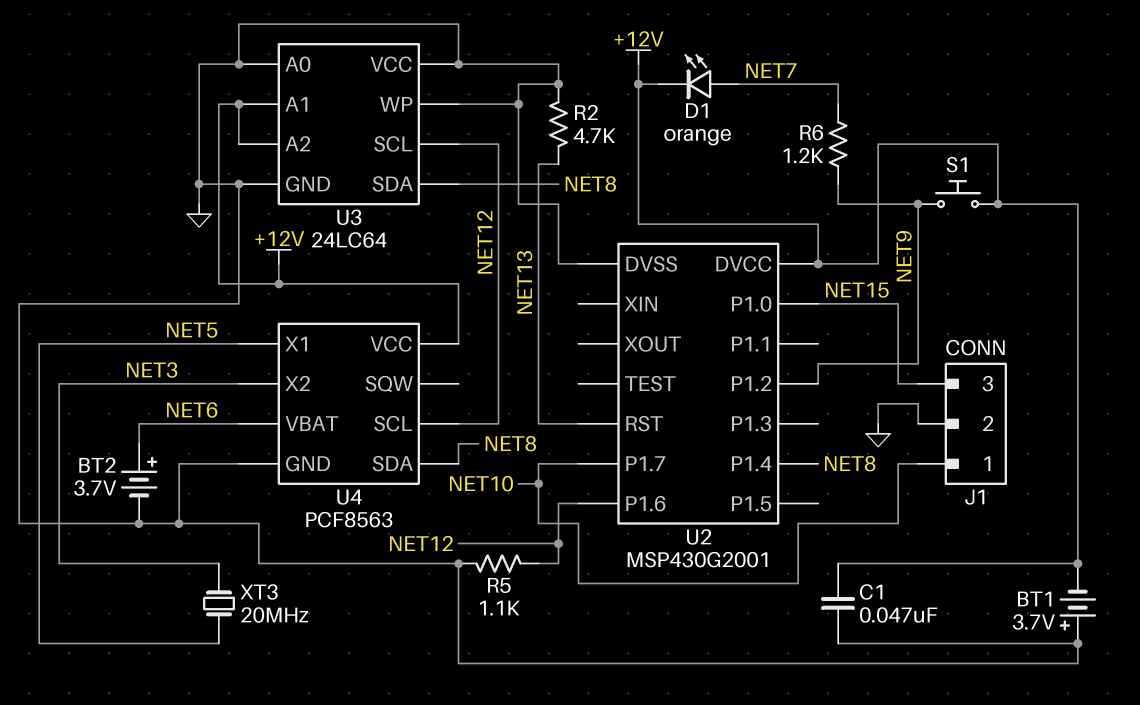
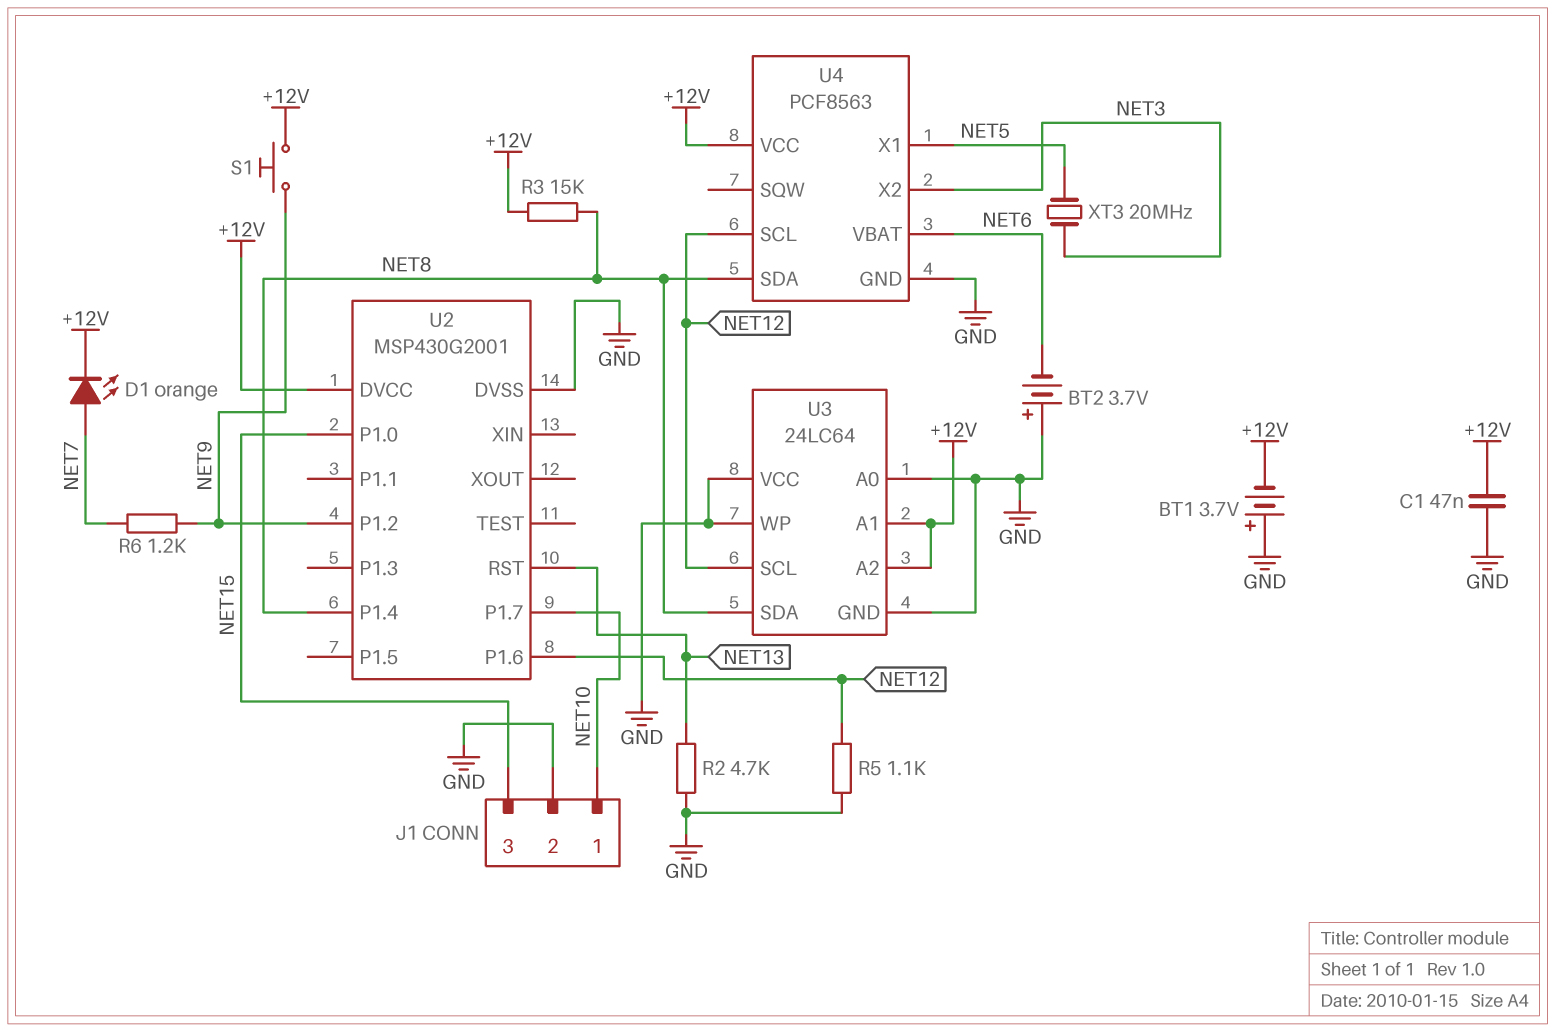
BT2: 3.7V (plus NET6, minus GND) -> 3.7V (plus GND, minus NET6)
R3: none -> 15k (+12V, NET8)

